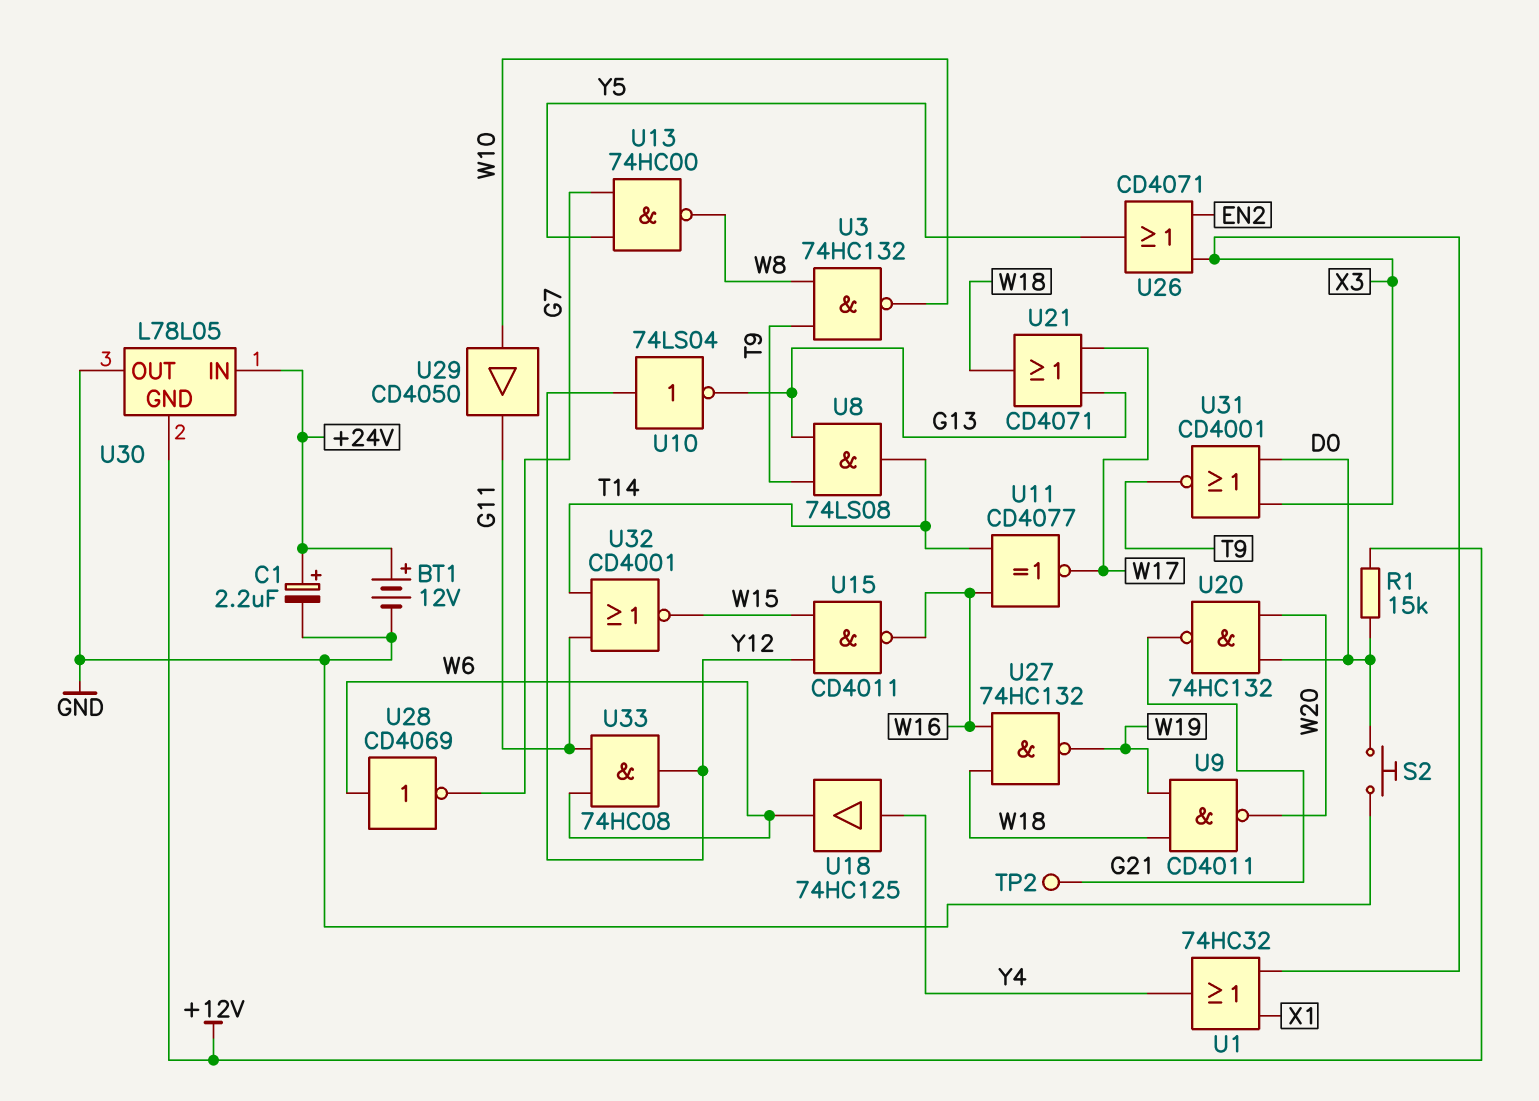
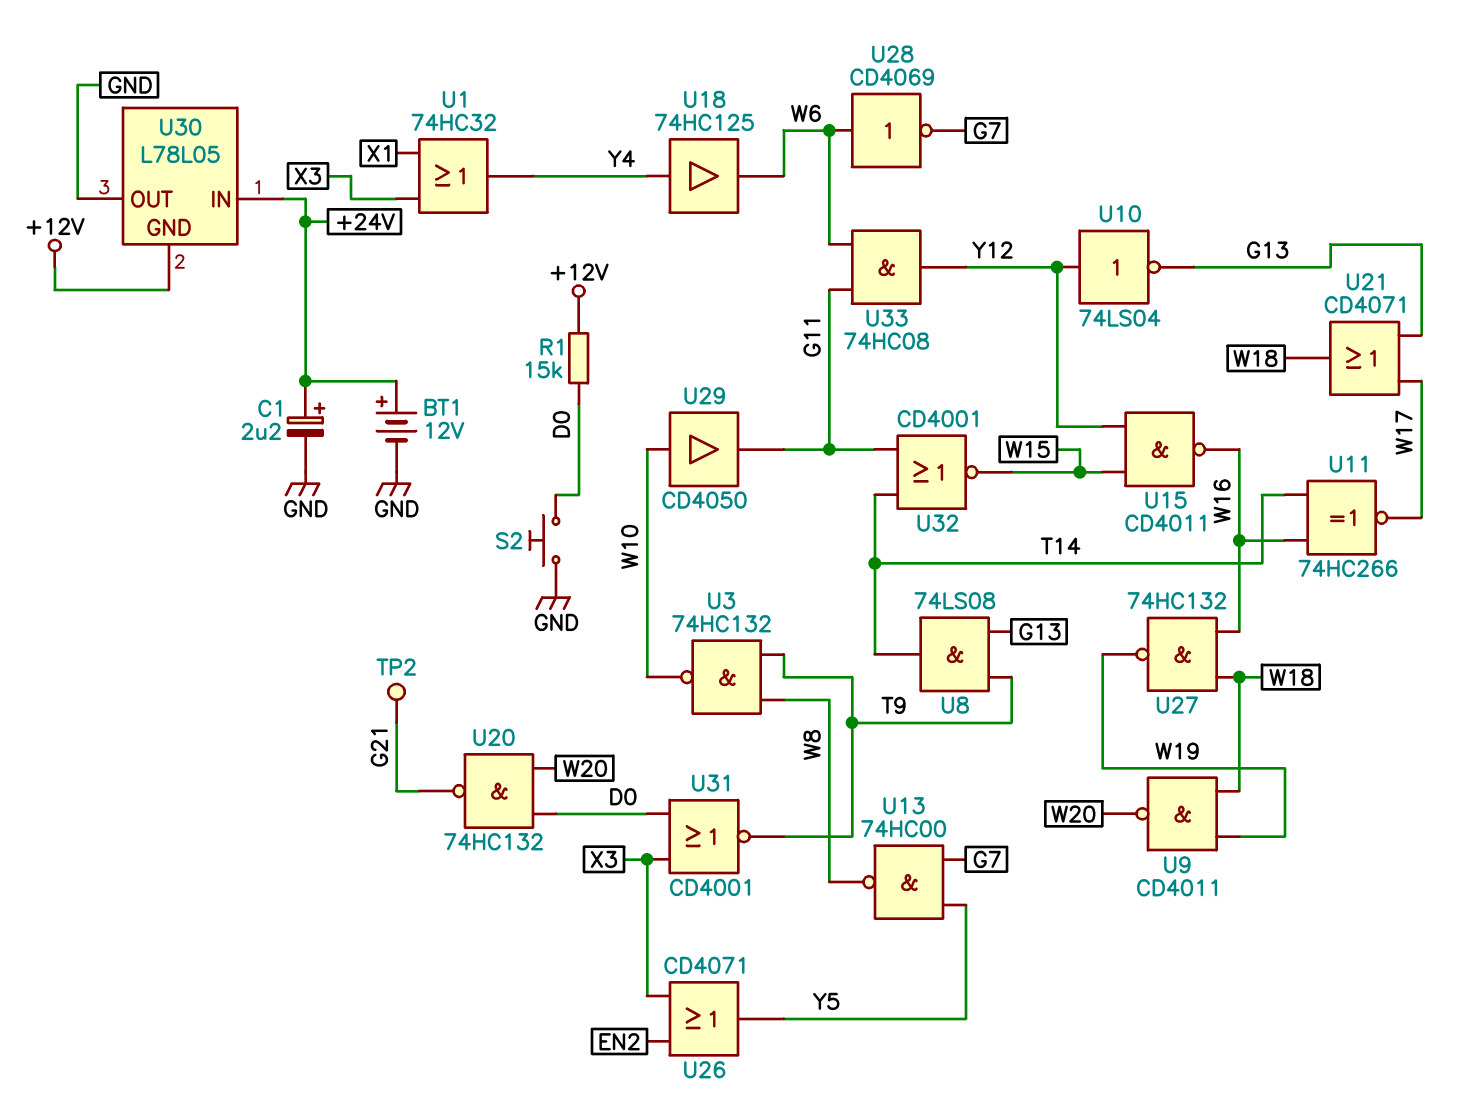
U11: XNOR CD4077 (in T14, in W16, out W17) -> XNOR 74HC266 (in T14, in W16, out W17)

